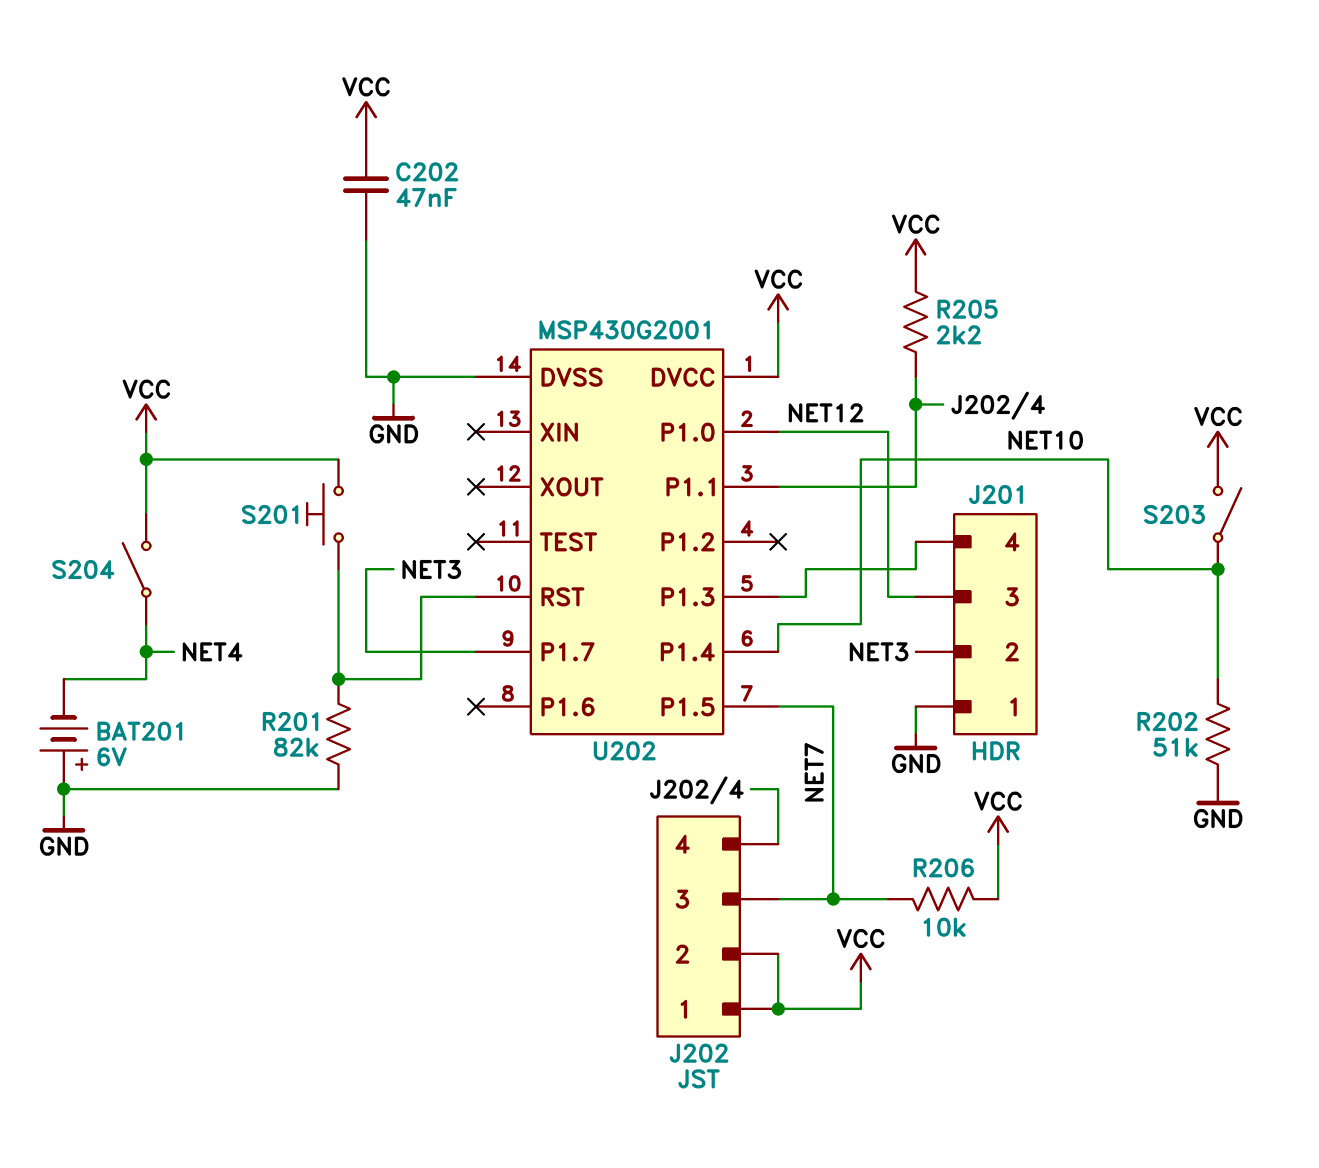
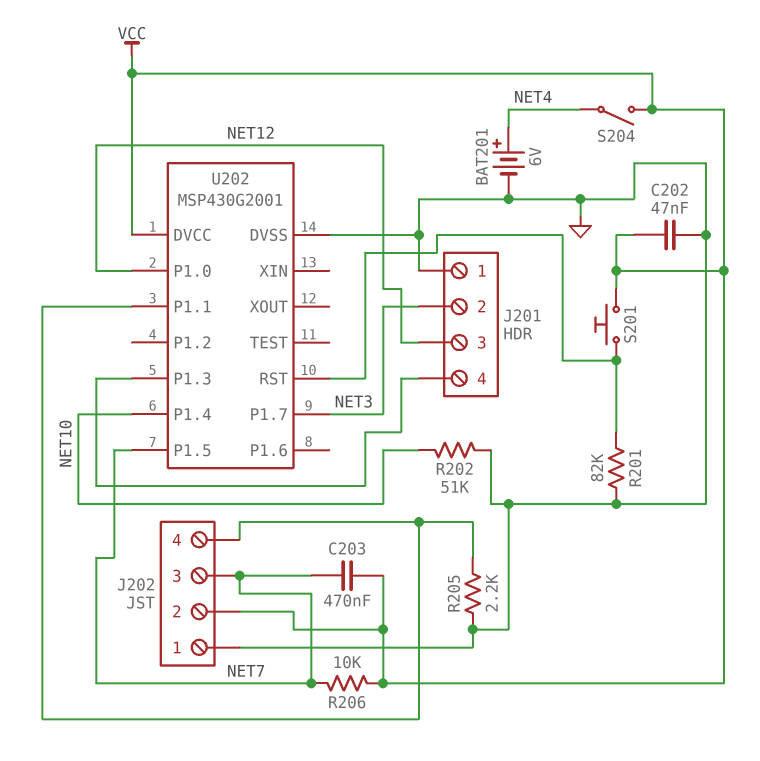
BAT201: 6V (plus GND, minus NET4) -> 6V (plus NET4, minus GND)
C203: none -> 470nF (NET7, VCC)
J202 pin 1: VCC -> GND
R205: 2.2k (J202/4, VCC) -> 2.2k (GND, J202/4)
S203: switch (NET10, VCC) -> none

